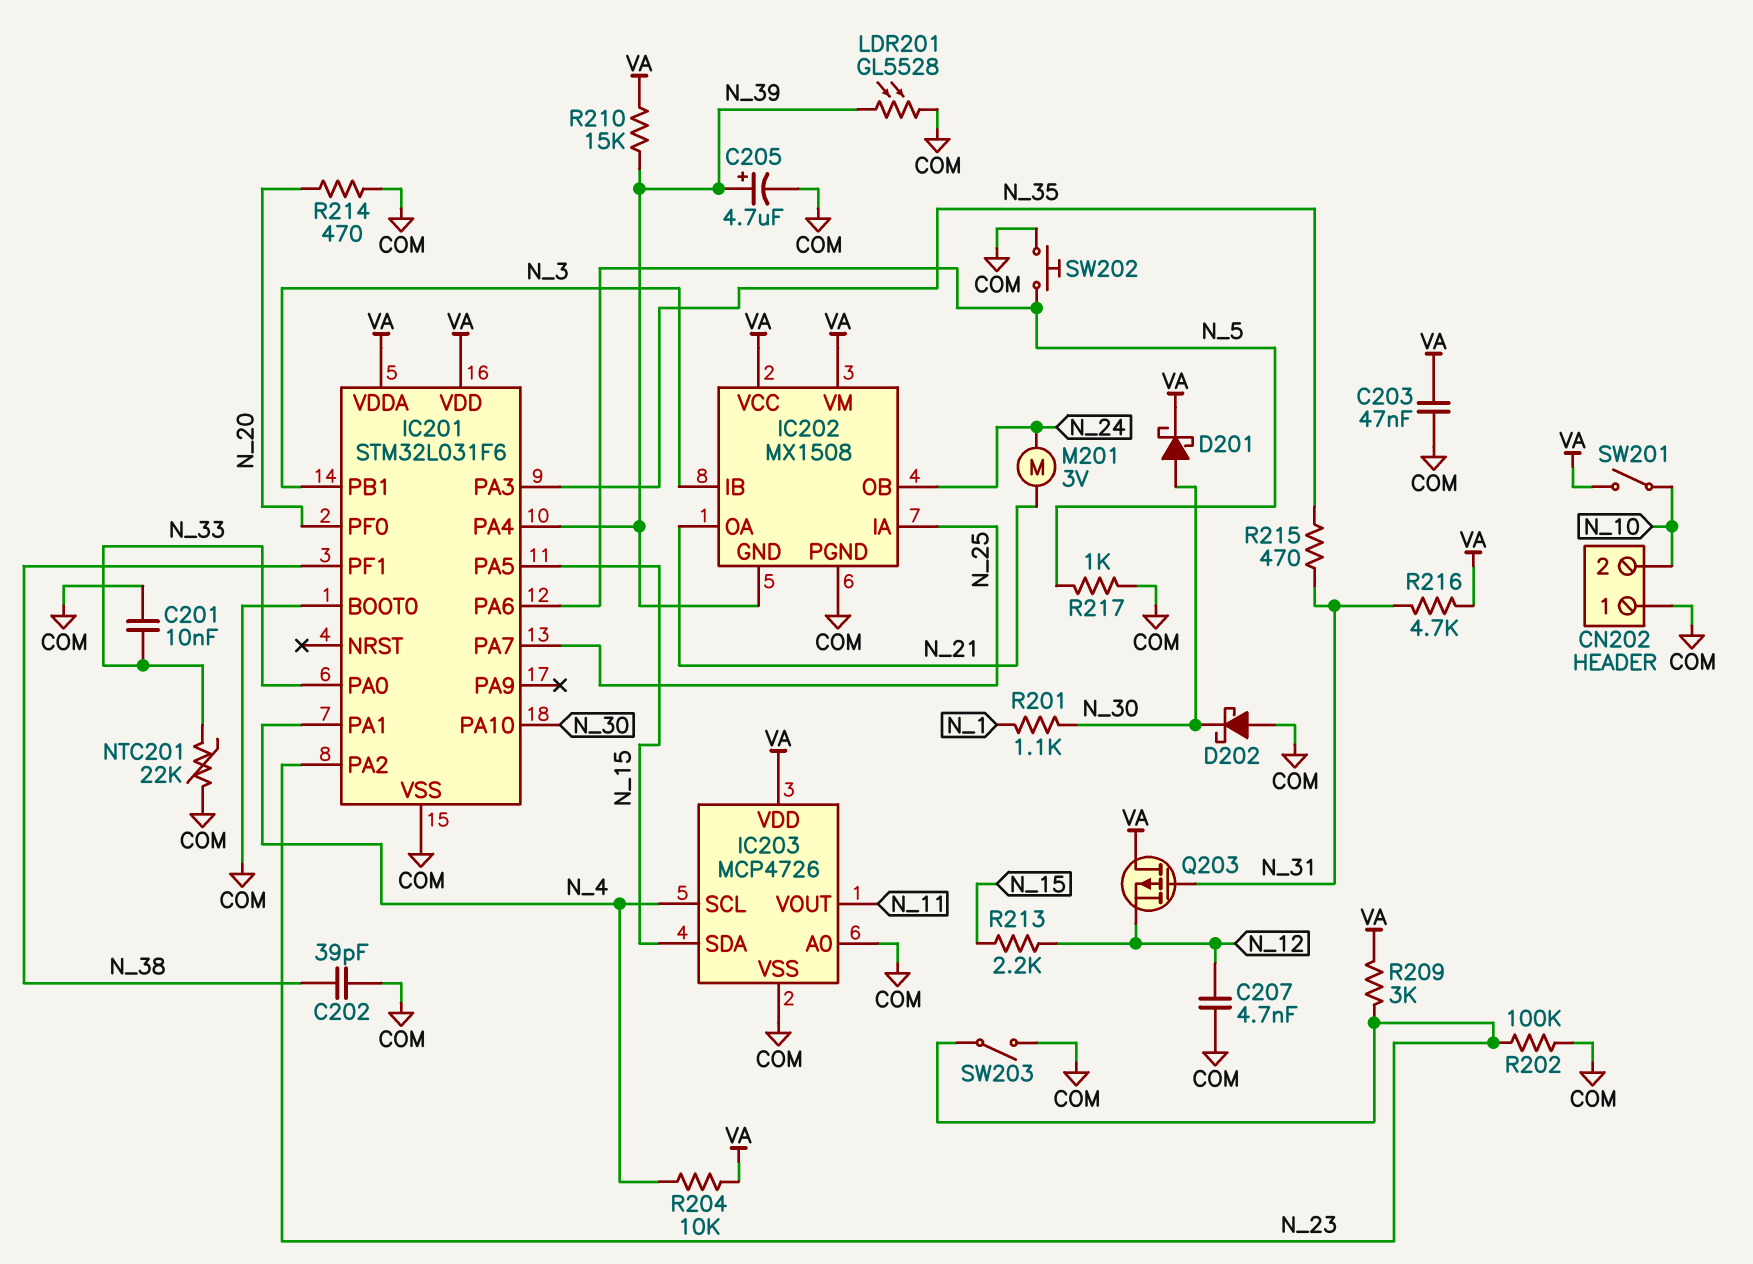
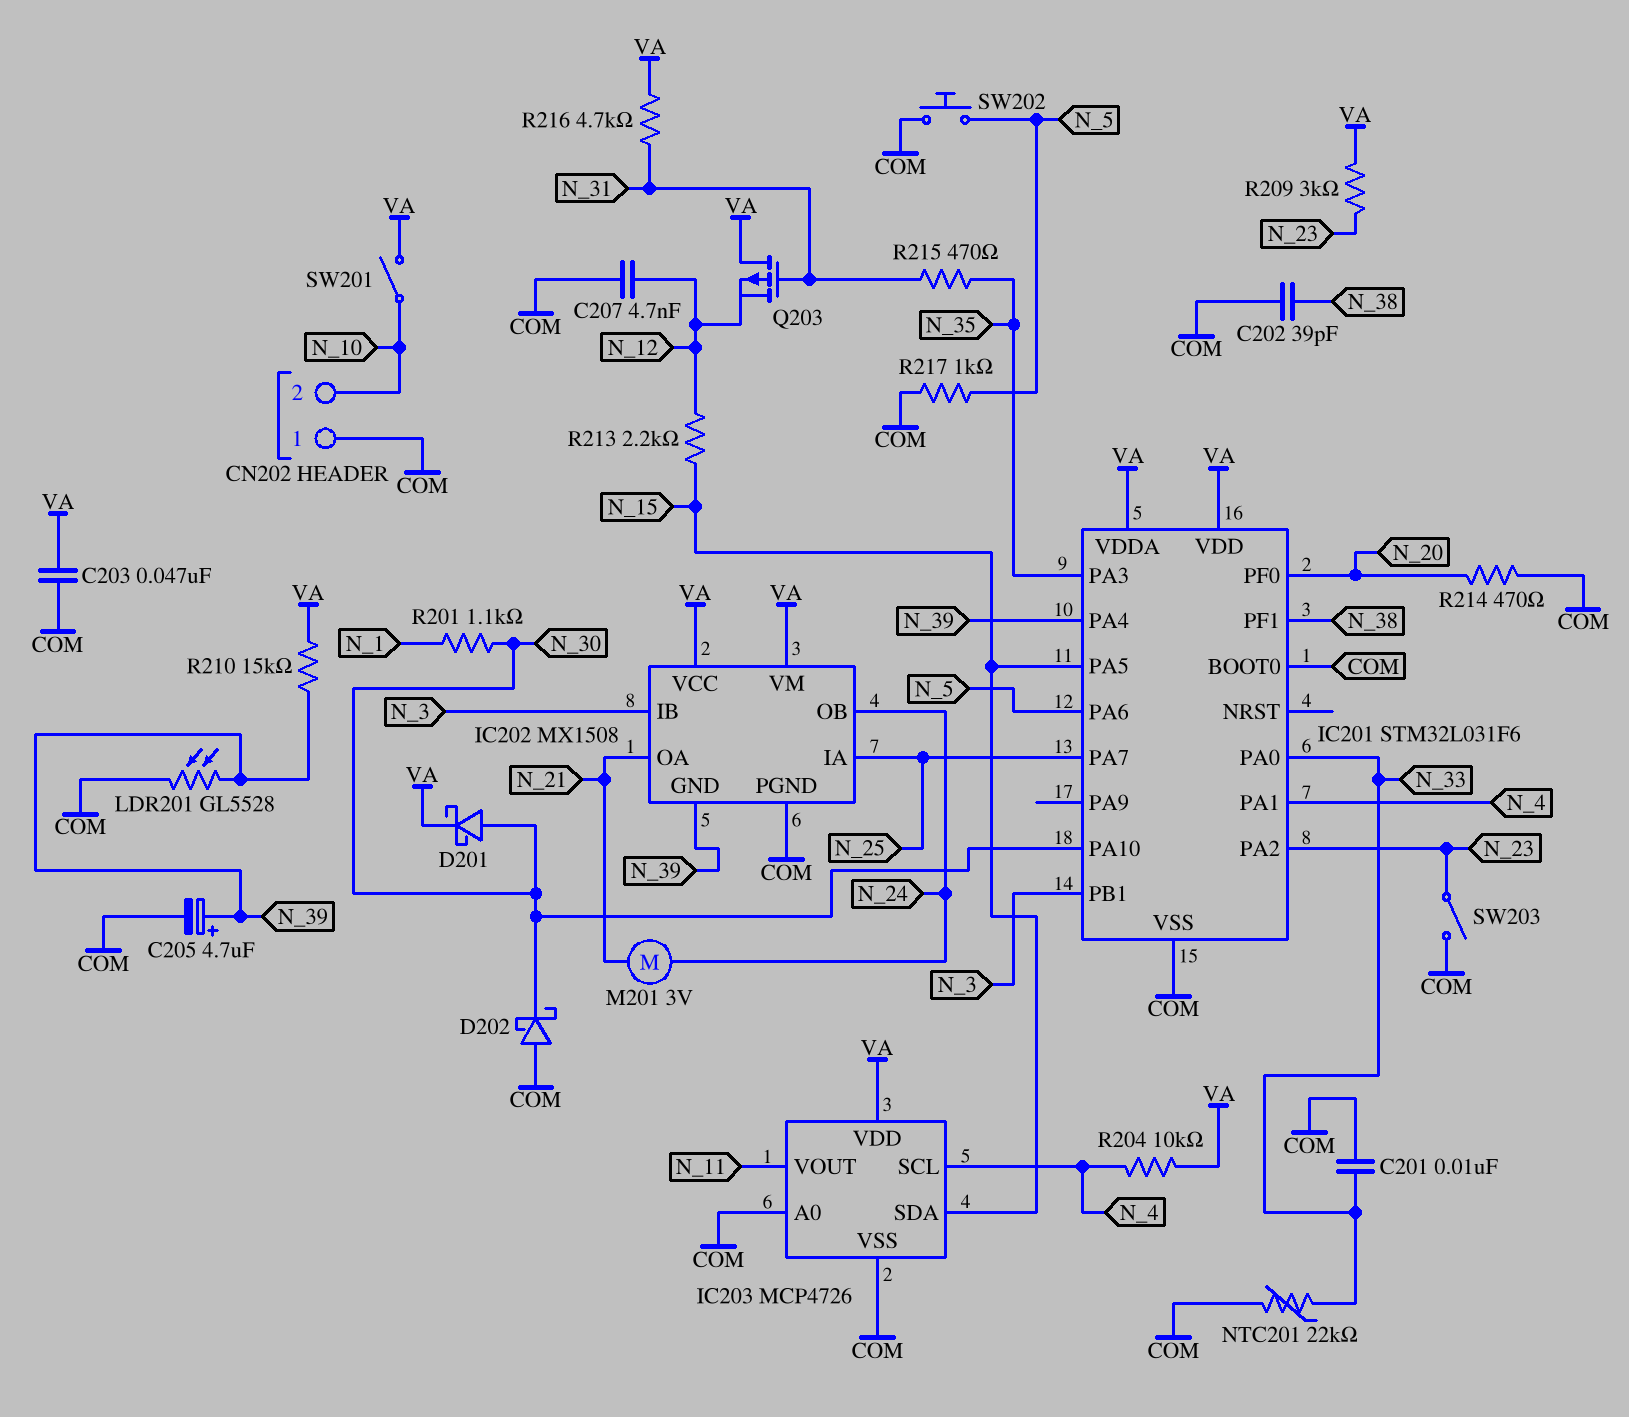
R202: 100k (COM, N_23) -> none

